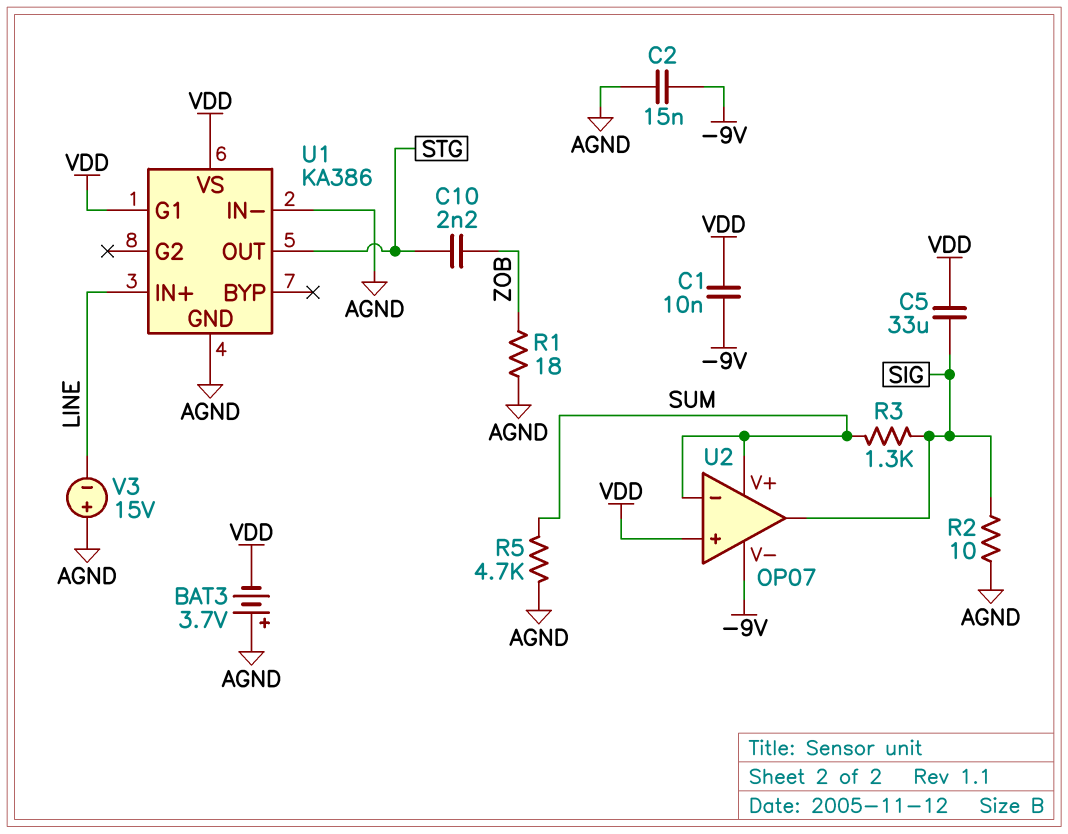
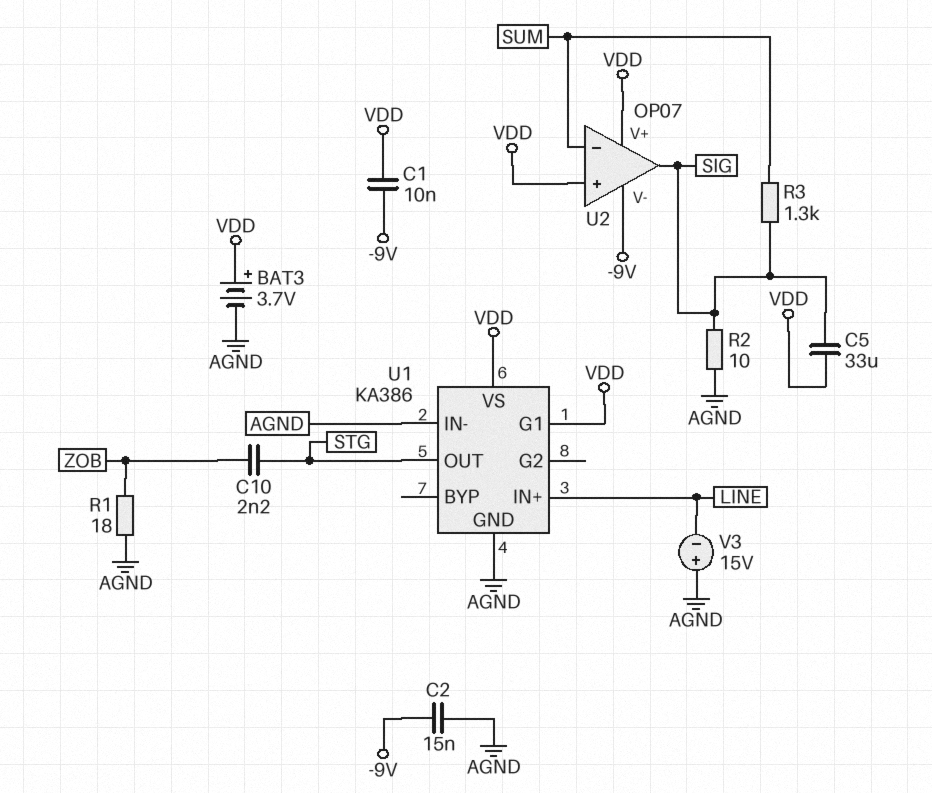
BAT3: 3.7V (plus AGND, minus VDD) -> 3.7V (plus VDD, minus AGND)
R5: 4.7k (AGND, SUM) -> none
U2 pin V+: SUM -> VDD

